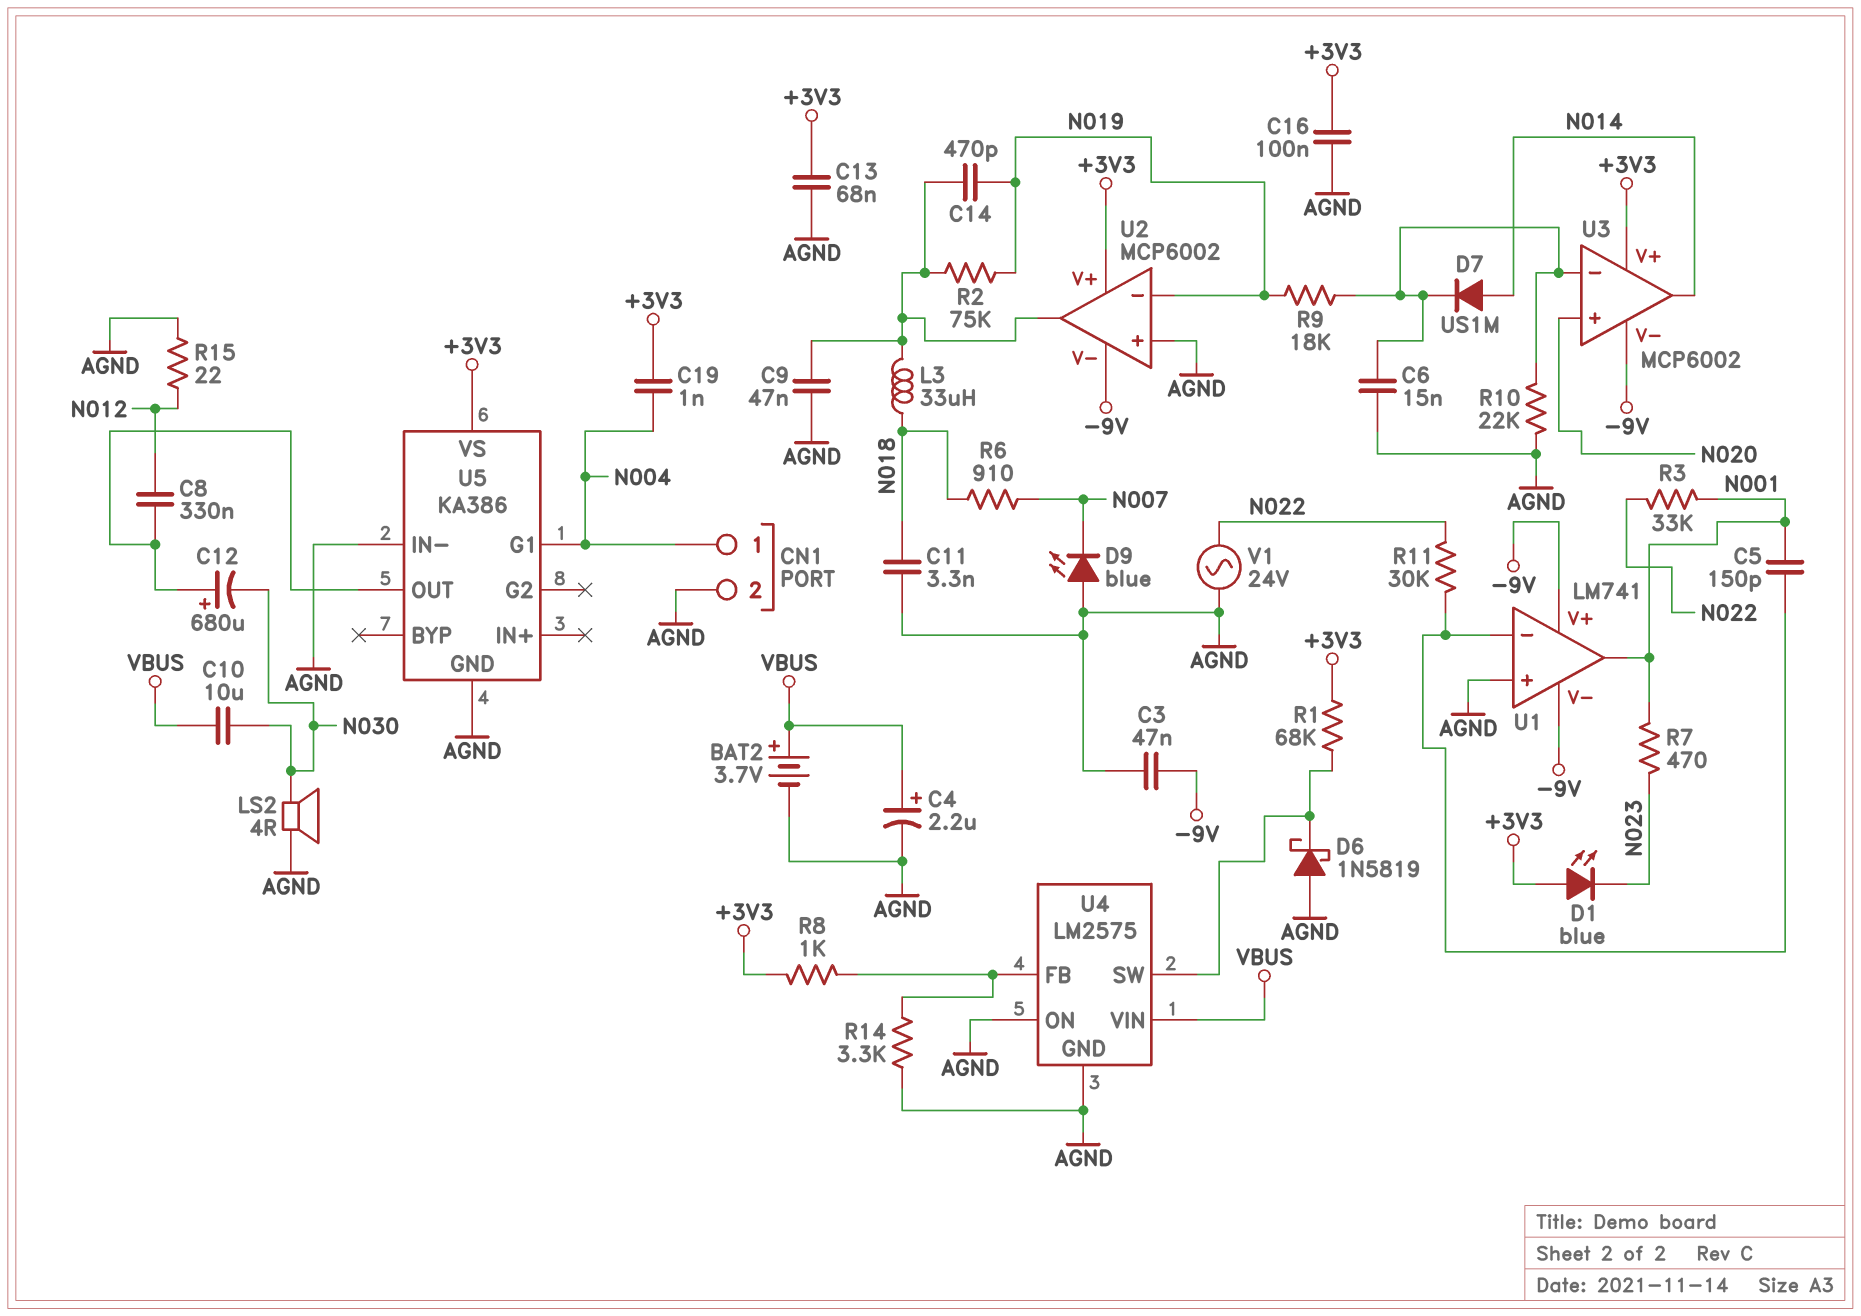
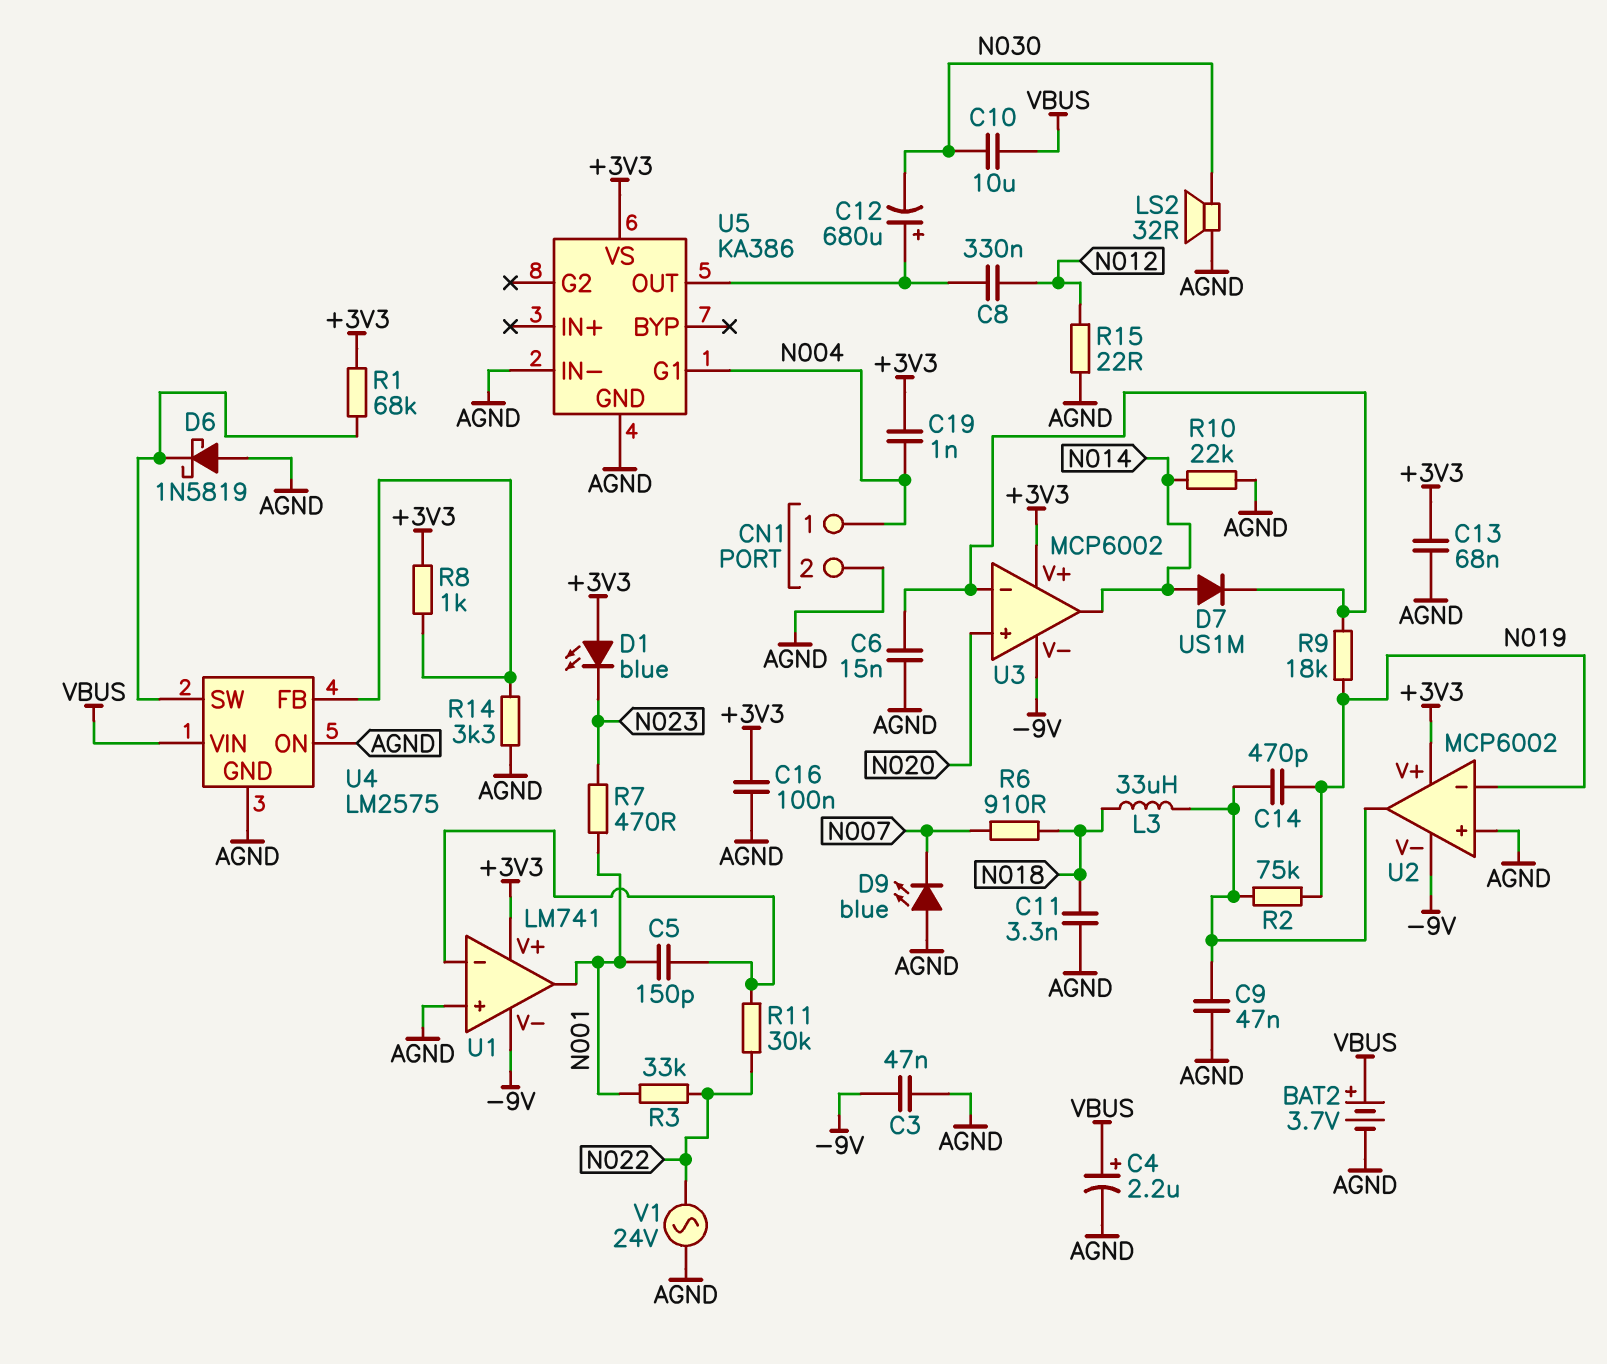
LS2: speaker 4R (AGND, N030) -> speaker 32R (AGND, N030)
R10: 22k (AGND, U3/in-) -> 22k (AGND, N014)
U1 pin V+: -9V -> +3V3

